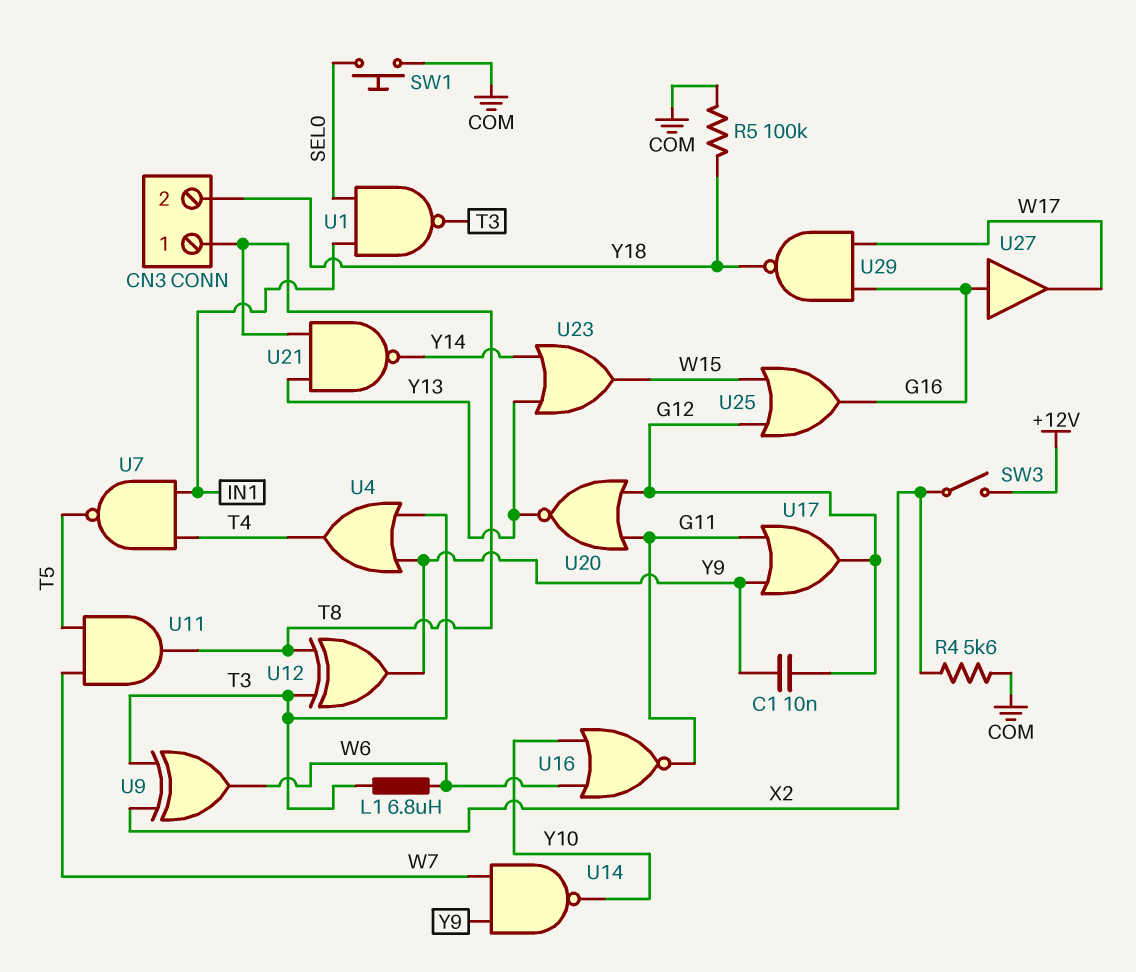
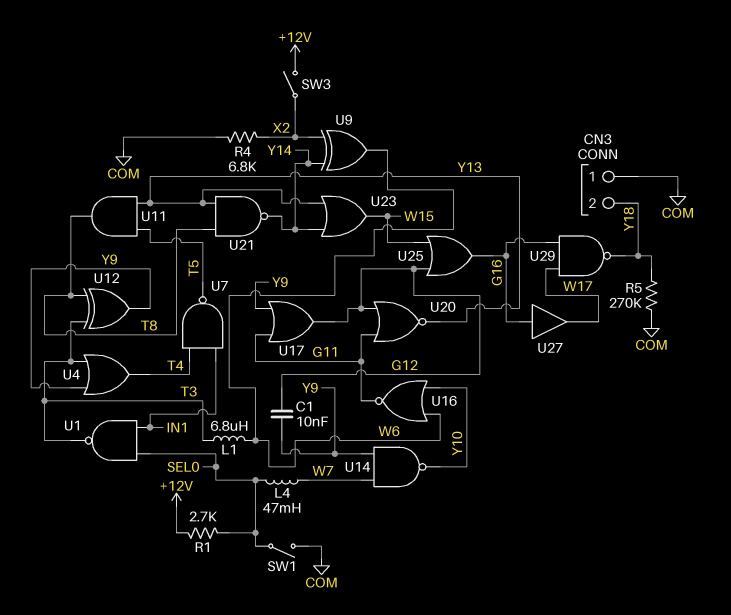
CN3 pin 1: T8 -> COM
L4: none -> 47mH (SEL0, W7)
R1: none -> 2.7k (+12V, SEL0)
R4: 5.6k (COM, X2) -> 6.8k (COM, X2)
R5: 100k (COM, Y18) -> 270k (COM, Y18)
SW1: button (COM, SEL0) -> switch (COM, SEL0)
U9: XOR (in T3, in X2, out W6) -> XOR (in X2, in Y14, out W6)
U11: AND (in T5, in W7, out T8) -> AND (in T5, in Y13, out T8)

